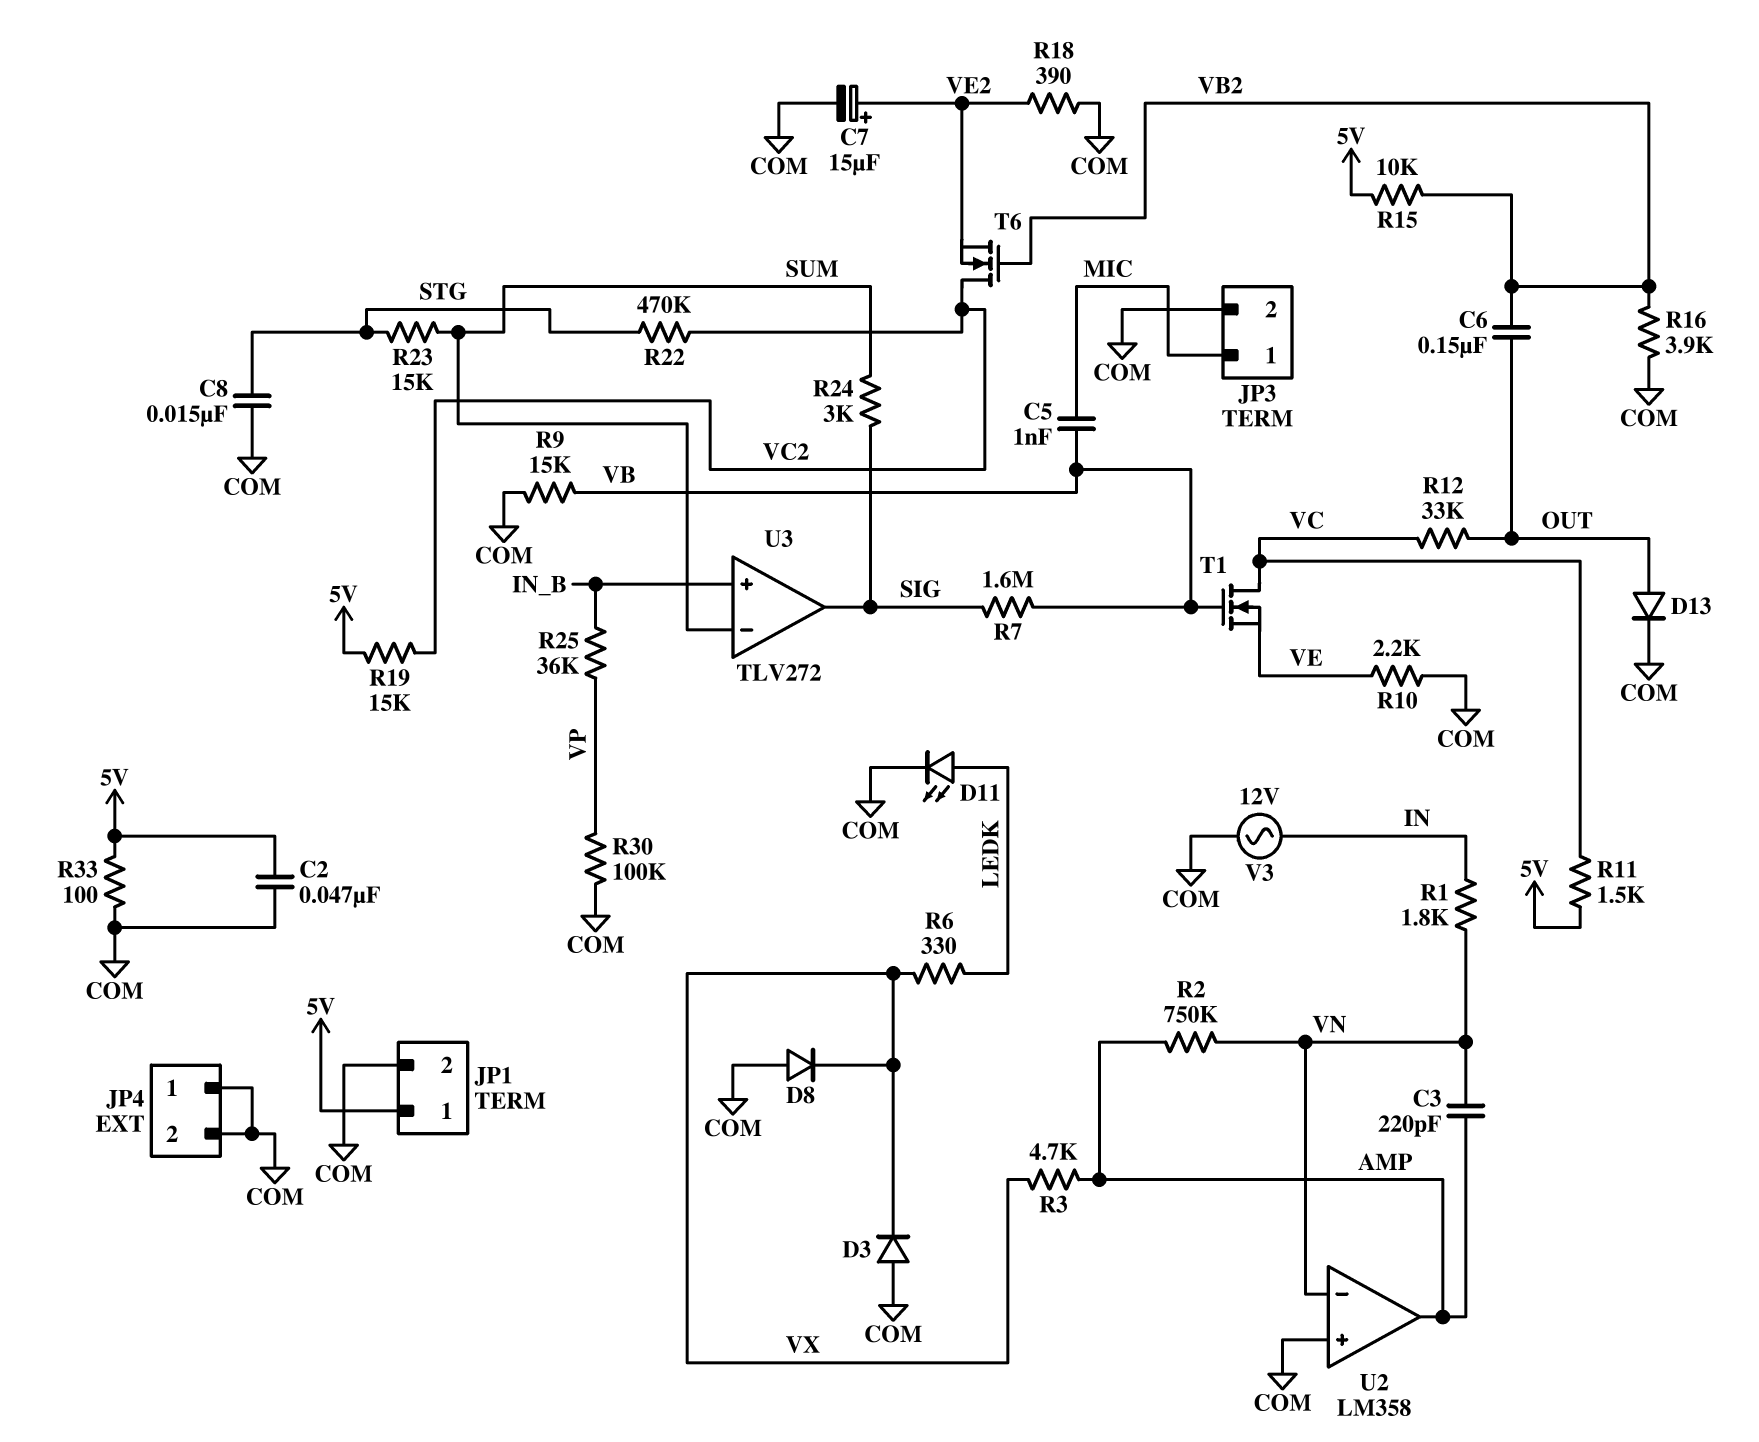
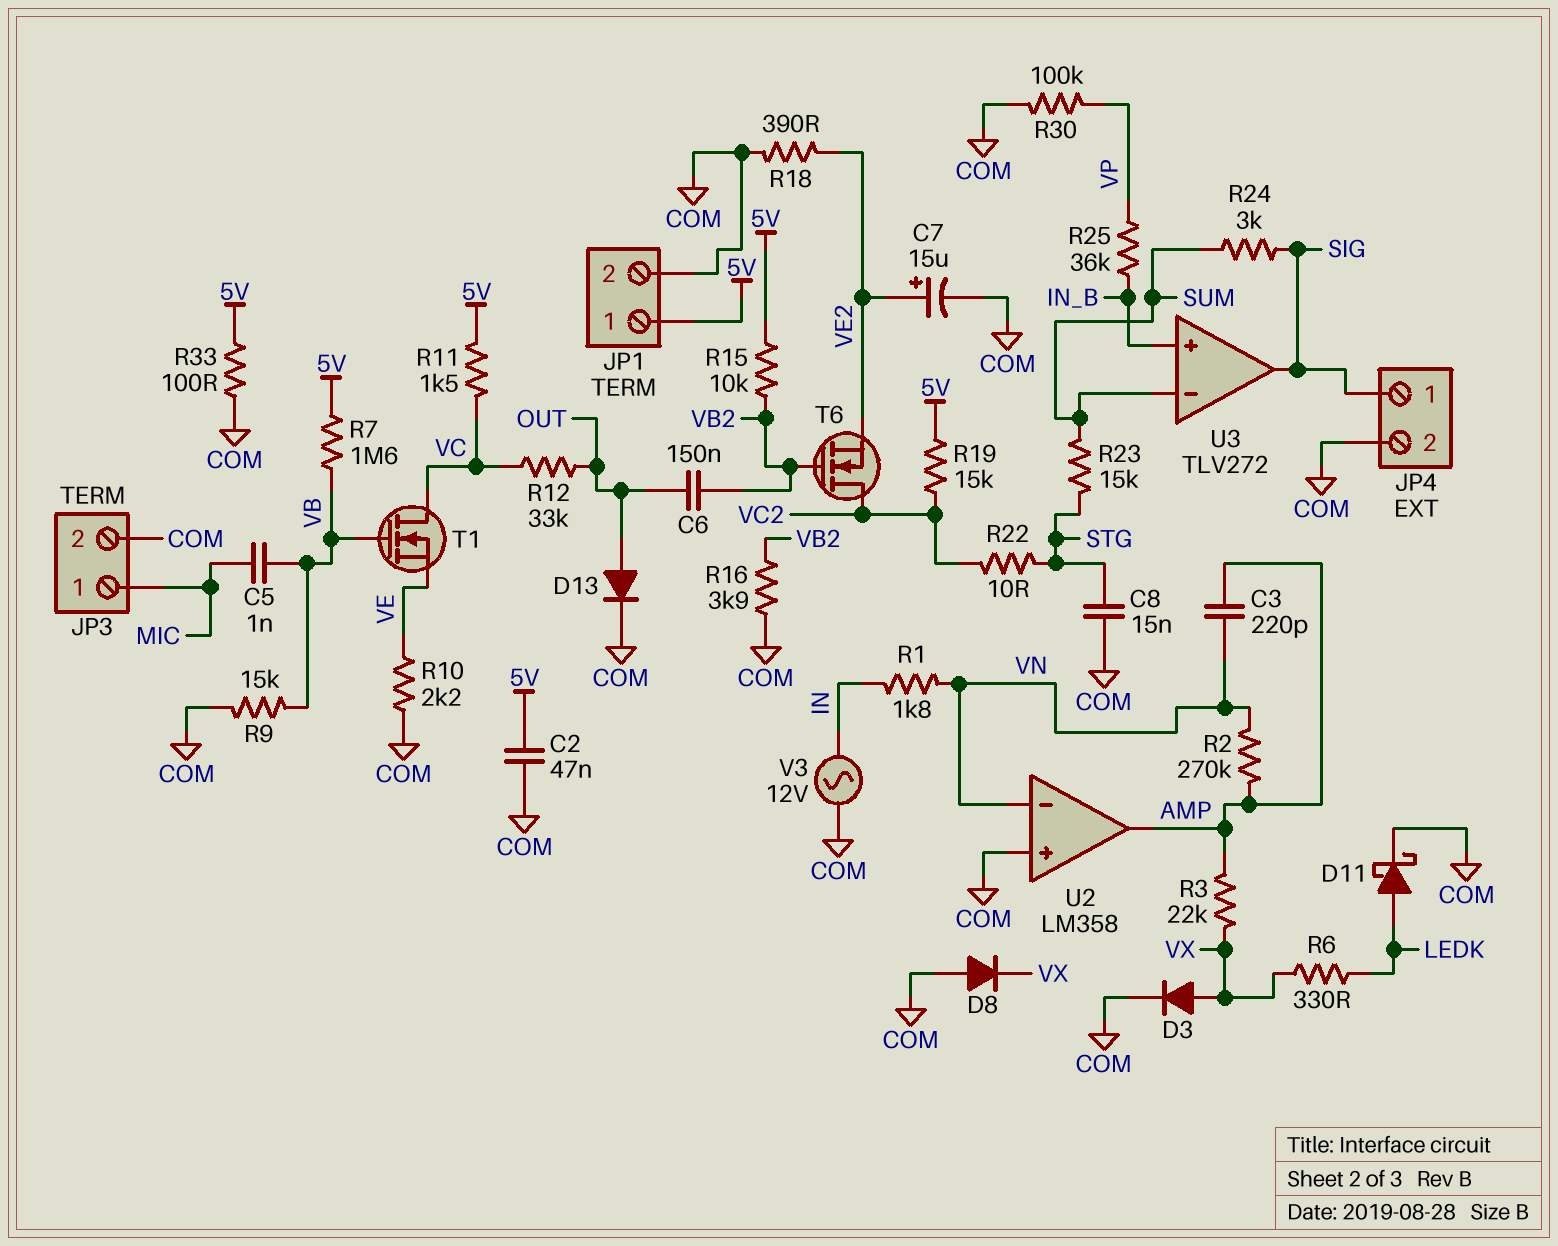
D3: diode (A COM, K VX) -> diode (A VX, K COM)
D11: LED (A LEDK, K COM) -> schottky (A LEDK, K COM)
JP4 pin 1: COM -> SIG
R2: 750k (AMP, VN) -> 270k (AMP, VN)
R3: 4.7k (AMP, VX) -> 22k (AMP, VX)
R7: 1.6M (SIG, VB) -> 1.6M (5V, VB)
R22: 470k (STG, VC2) -> 10 (STG, VC2)

